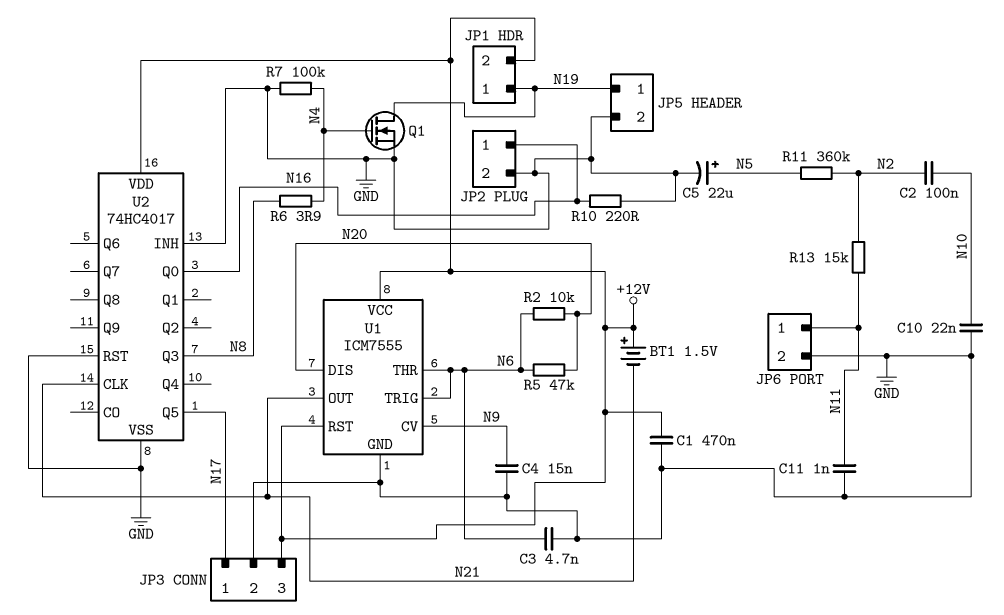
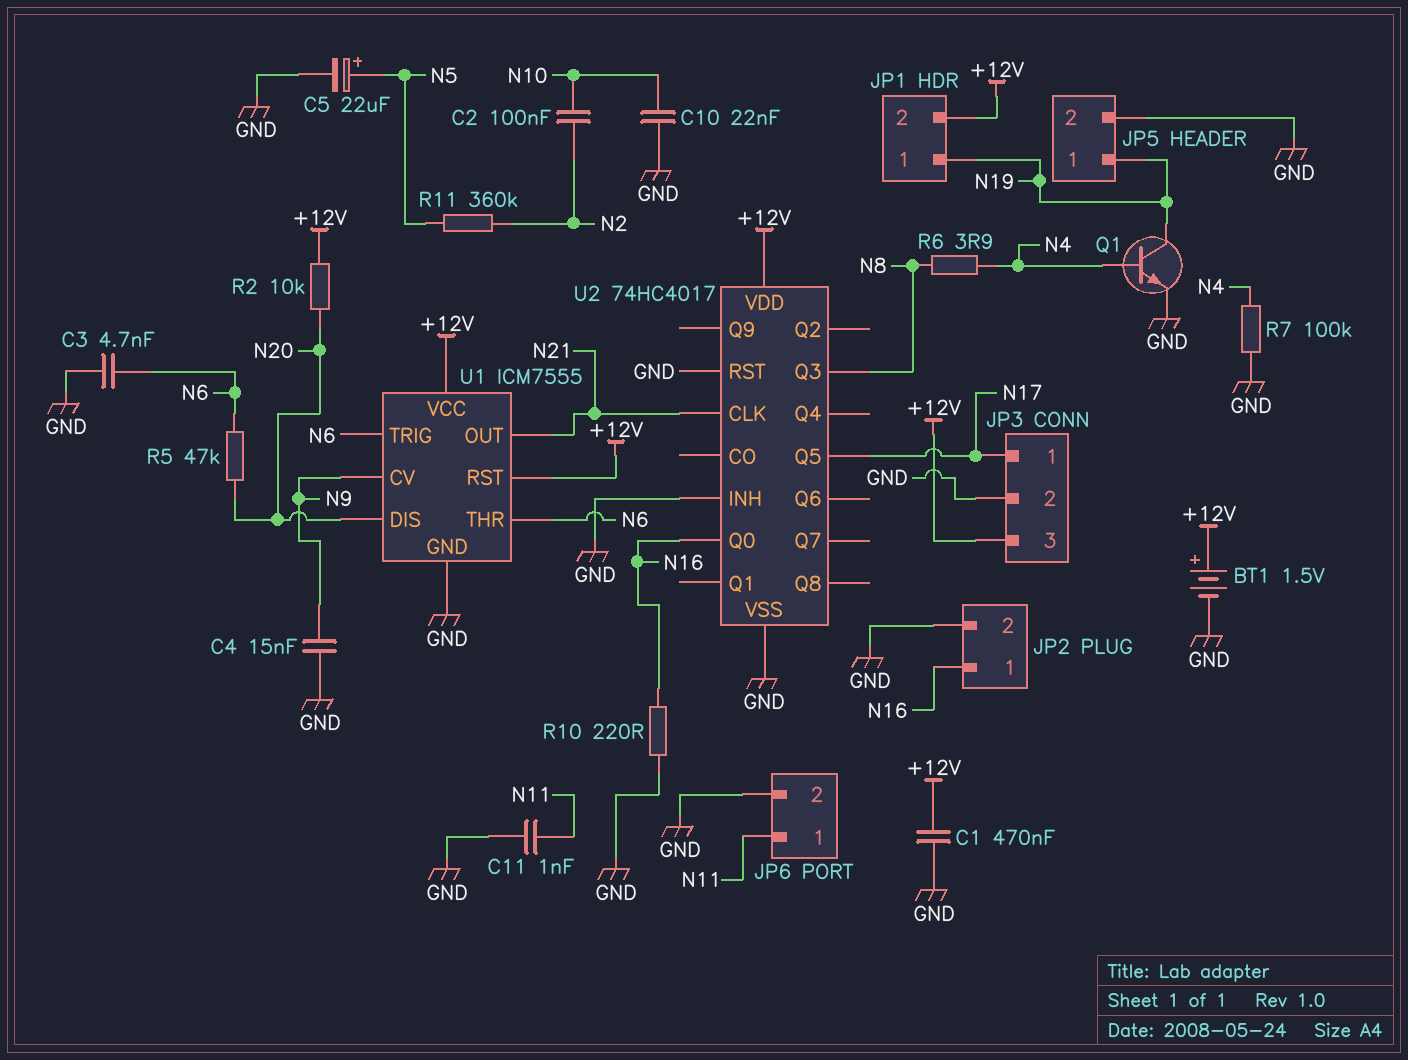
BT1: 1.5V (plus +12V, minus N21) -> 1.5V (plus +12V, minus GND)
Q1: NMOS (G N4, D N19, S GND) -> NPN (B N4, C N19, E GND)
R2: 10k (N6, N20) -> 10k (+12V, N20)
R13: 15k (N2, N11) -> none

